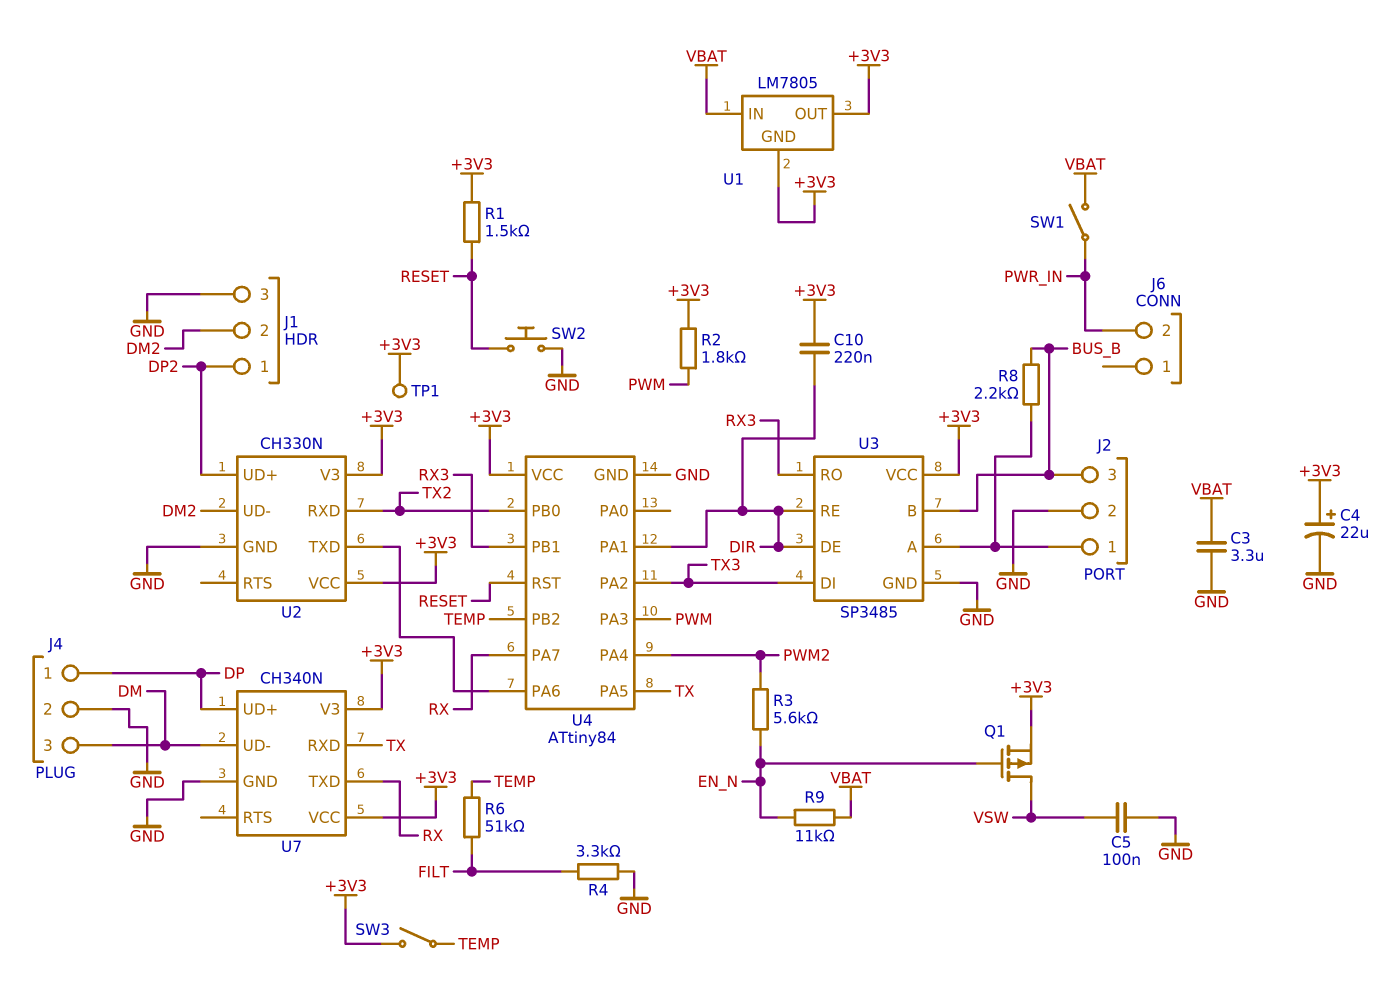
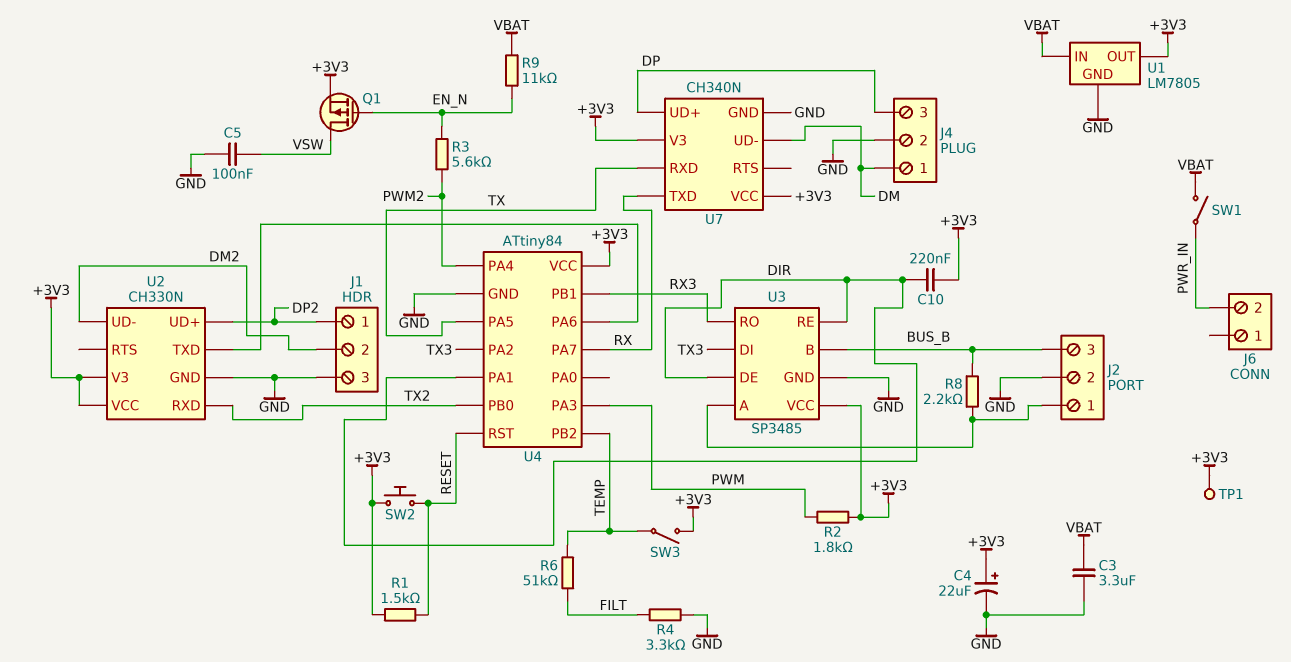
J4 pin 1: DP -> DM
J4 pin 3: DM -> DP
SW2: button (GND, RESET) -> button (+3V3, RESET)
U1 pin GND: +3V3 -> GND

